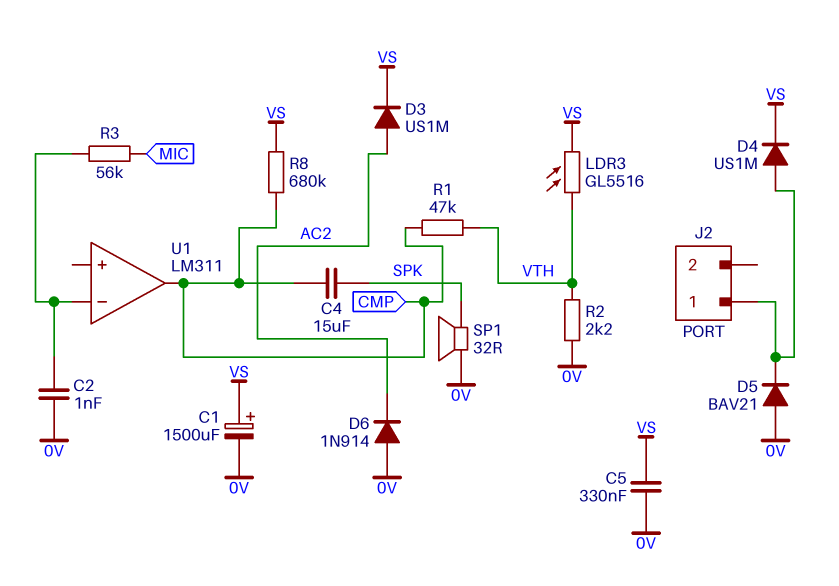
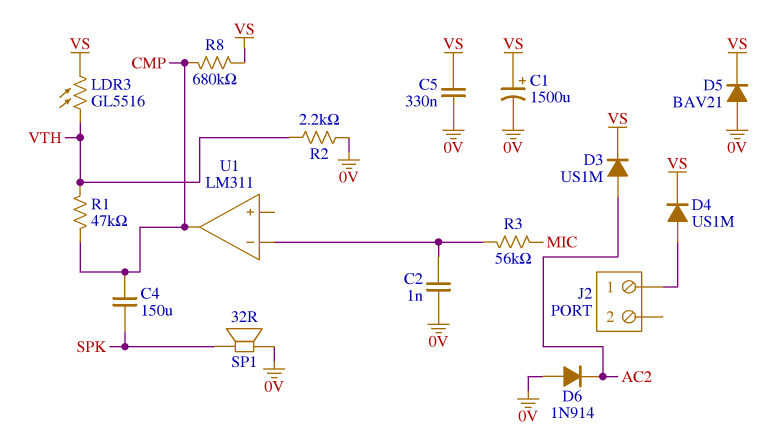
C4: 15uF (CMP, SPK) -> 150uF (CMP, SPK)
D5: diode BAV21 (A 0V, K J2/1) -> diode BAV21 (A 0V, K VS)

